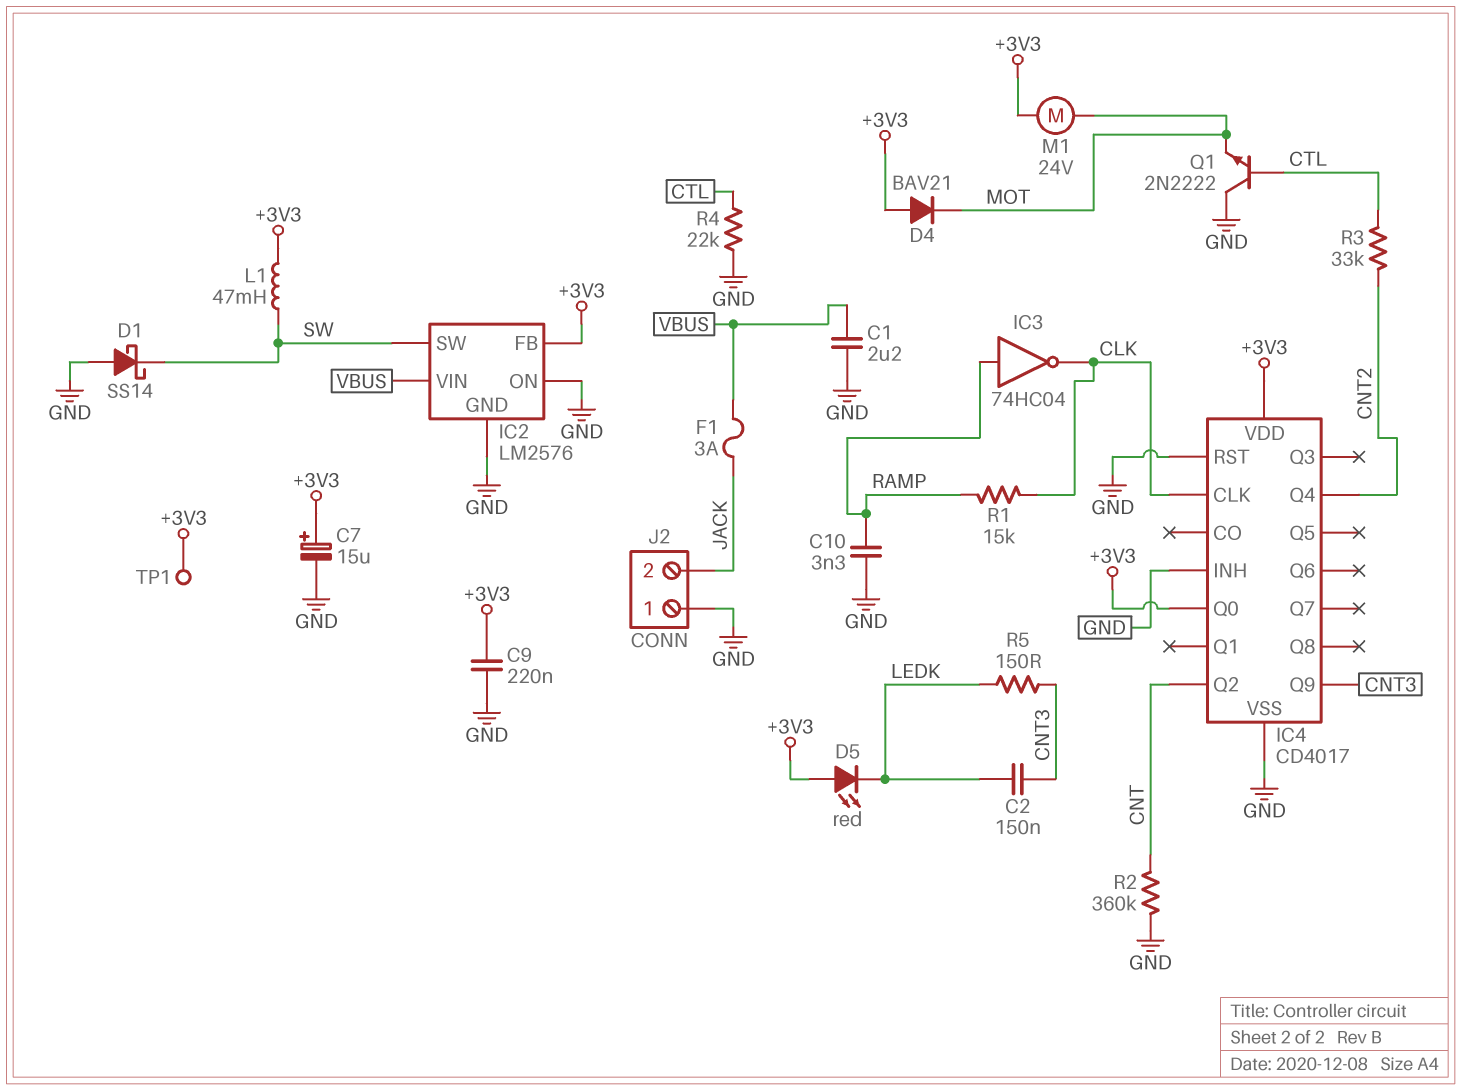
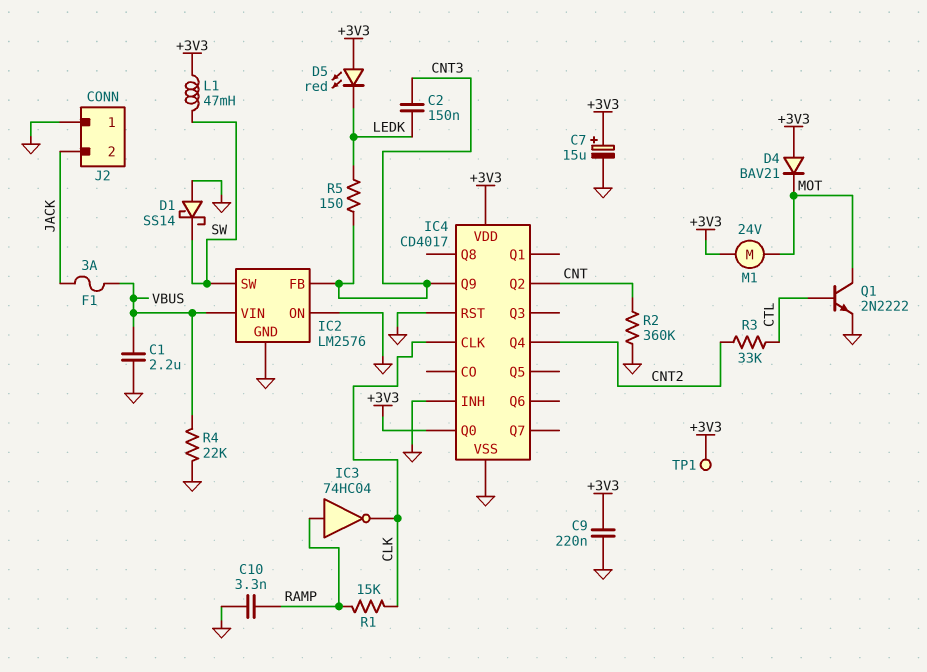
IC2 pin FB: +3V3 -> CNT3
Q1: NPN 2N2222 (B CTL, C GND, E MOT) -> NPN 2N2222 (B CTL, C MOT, E GND)
R4: 22k (CTL, GND) -> 22k (GND, VBUS)

